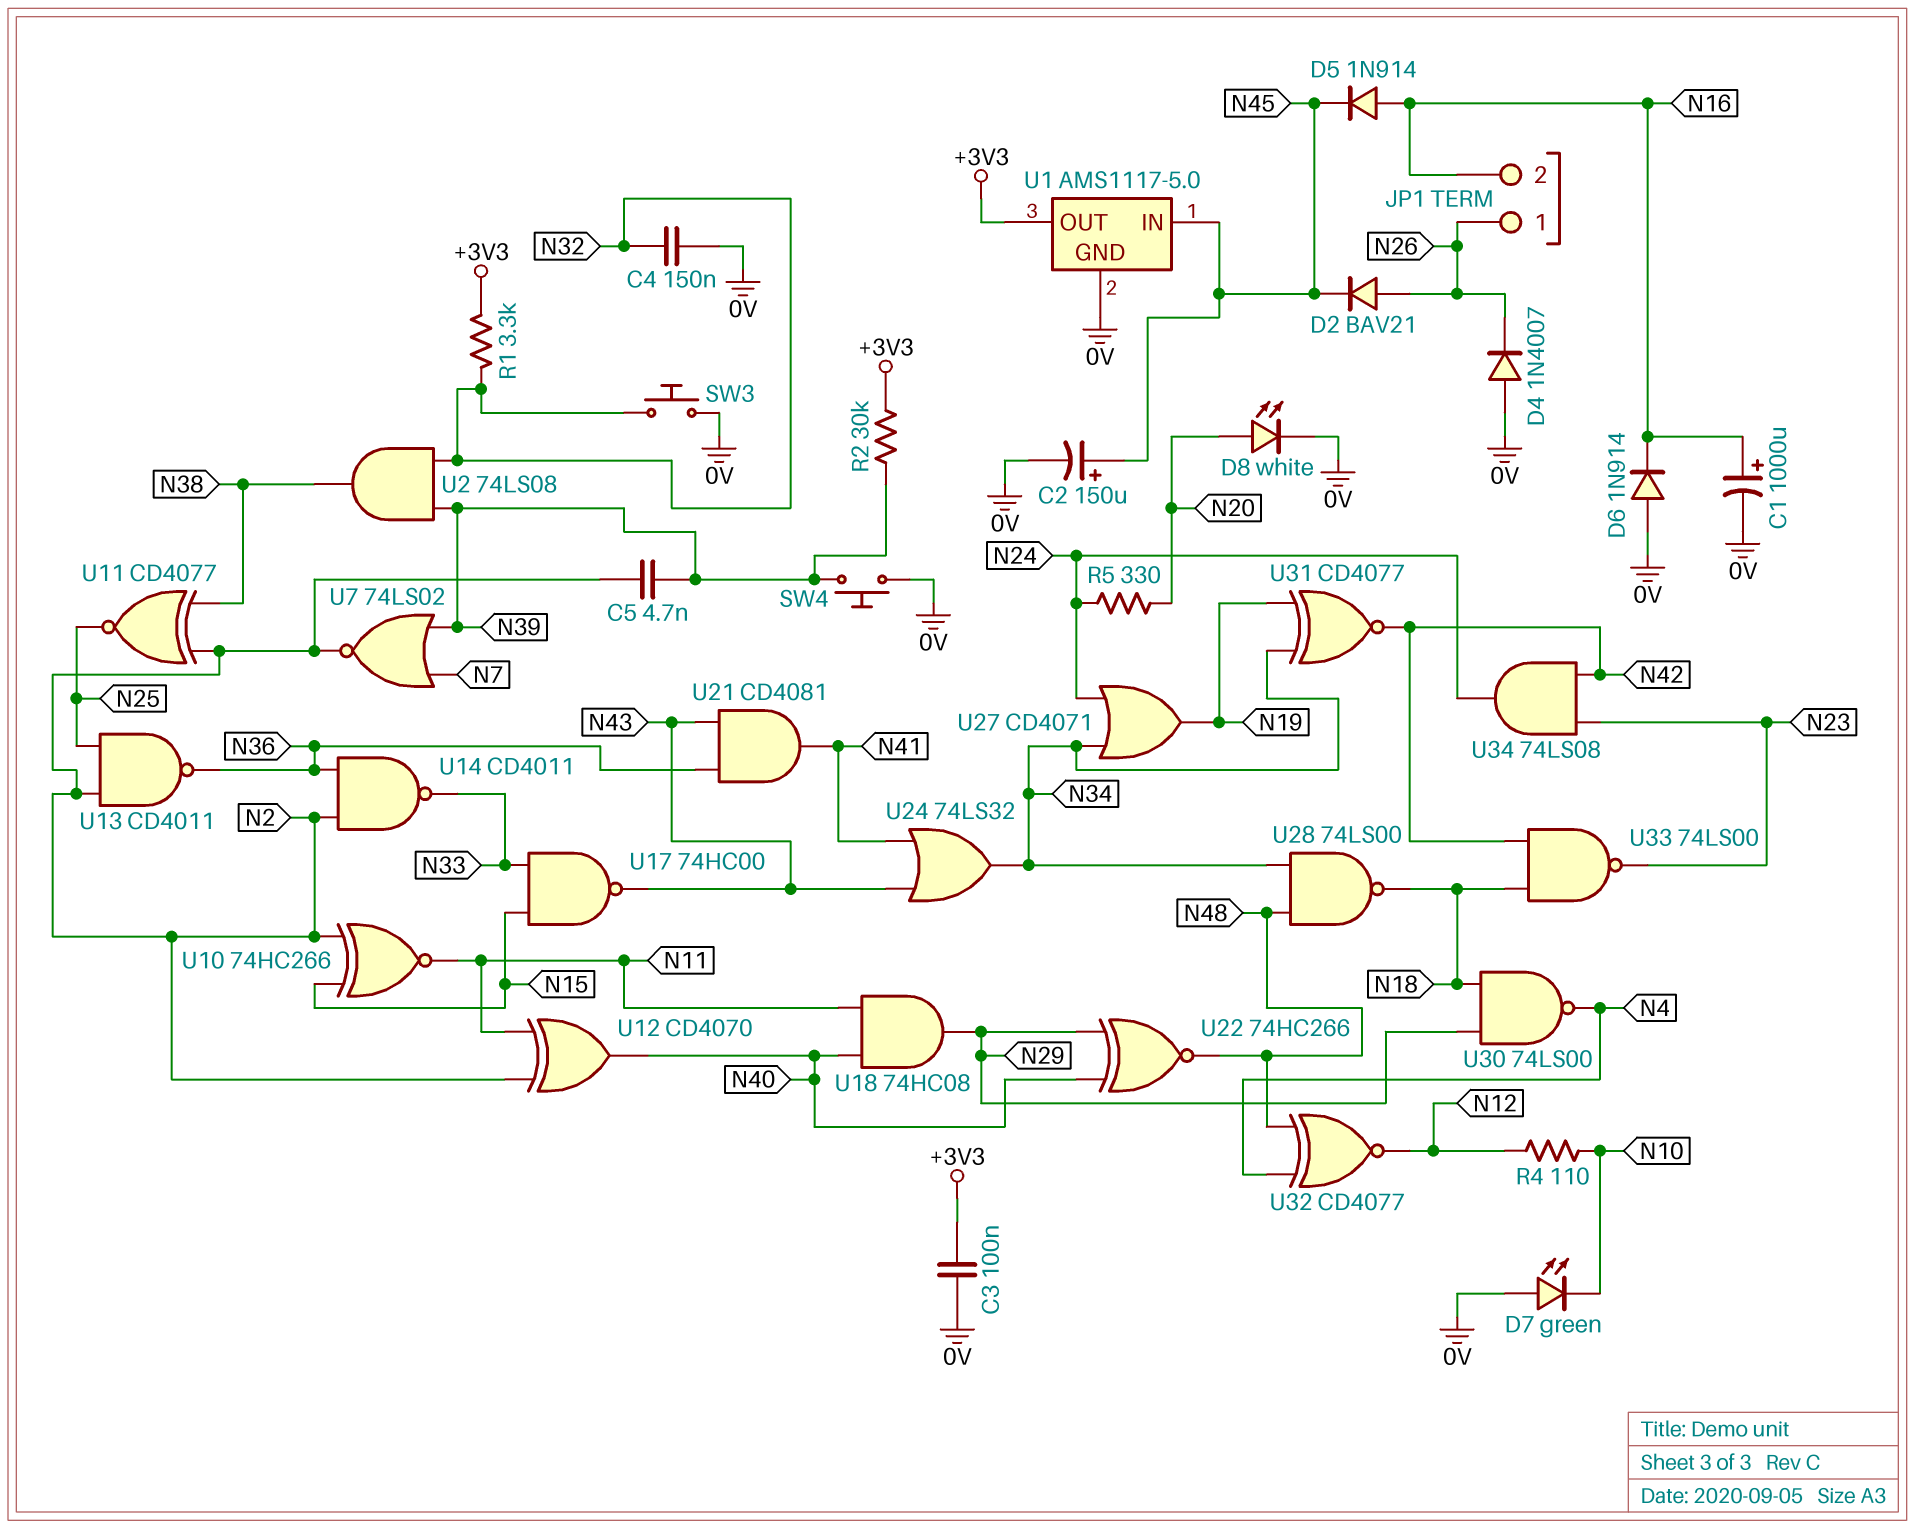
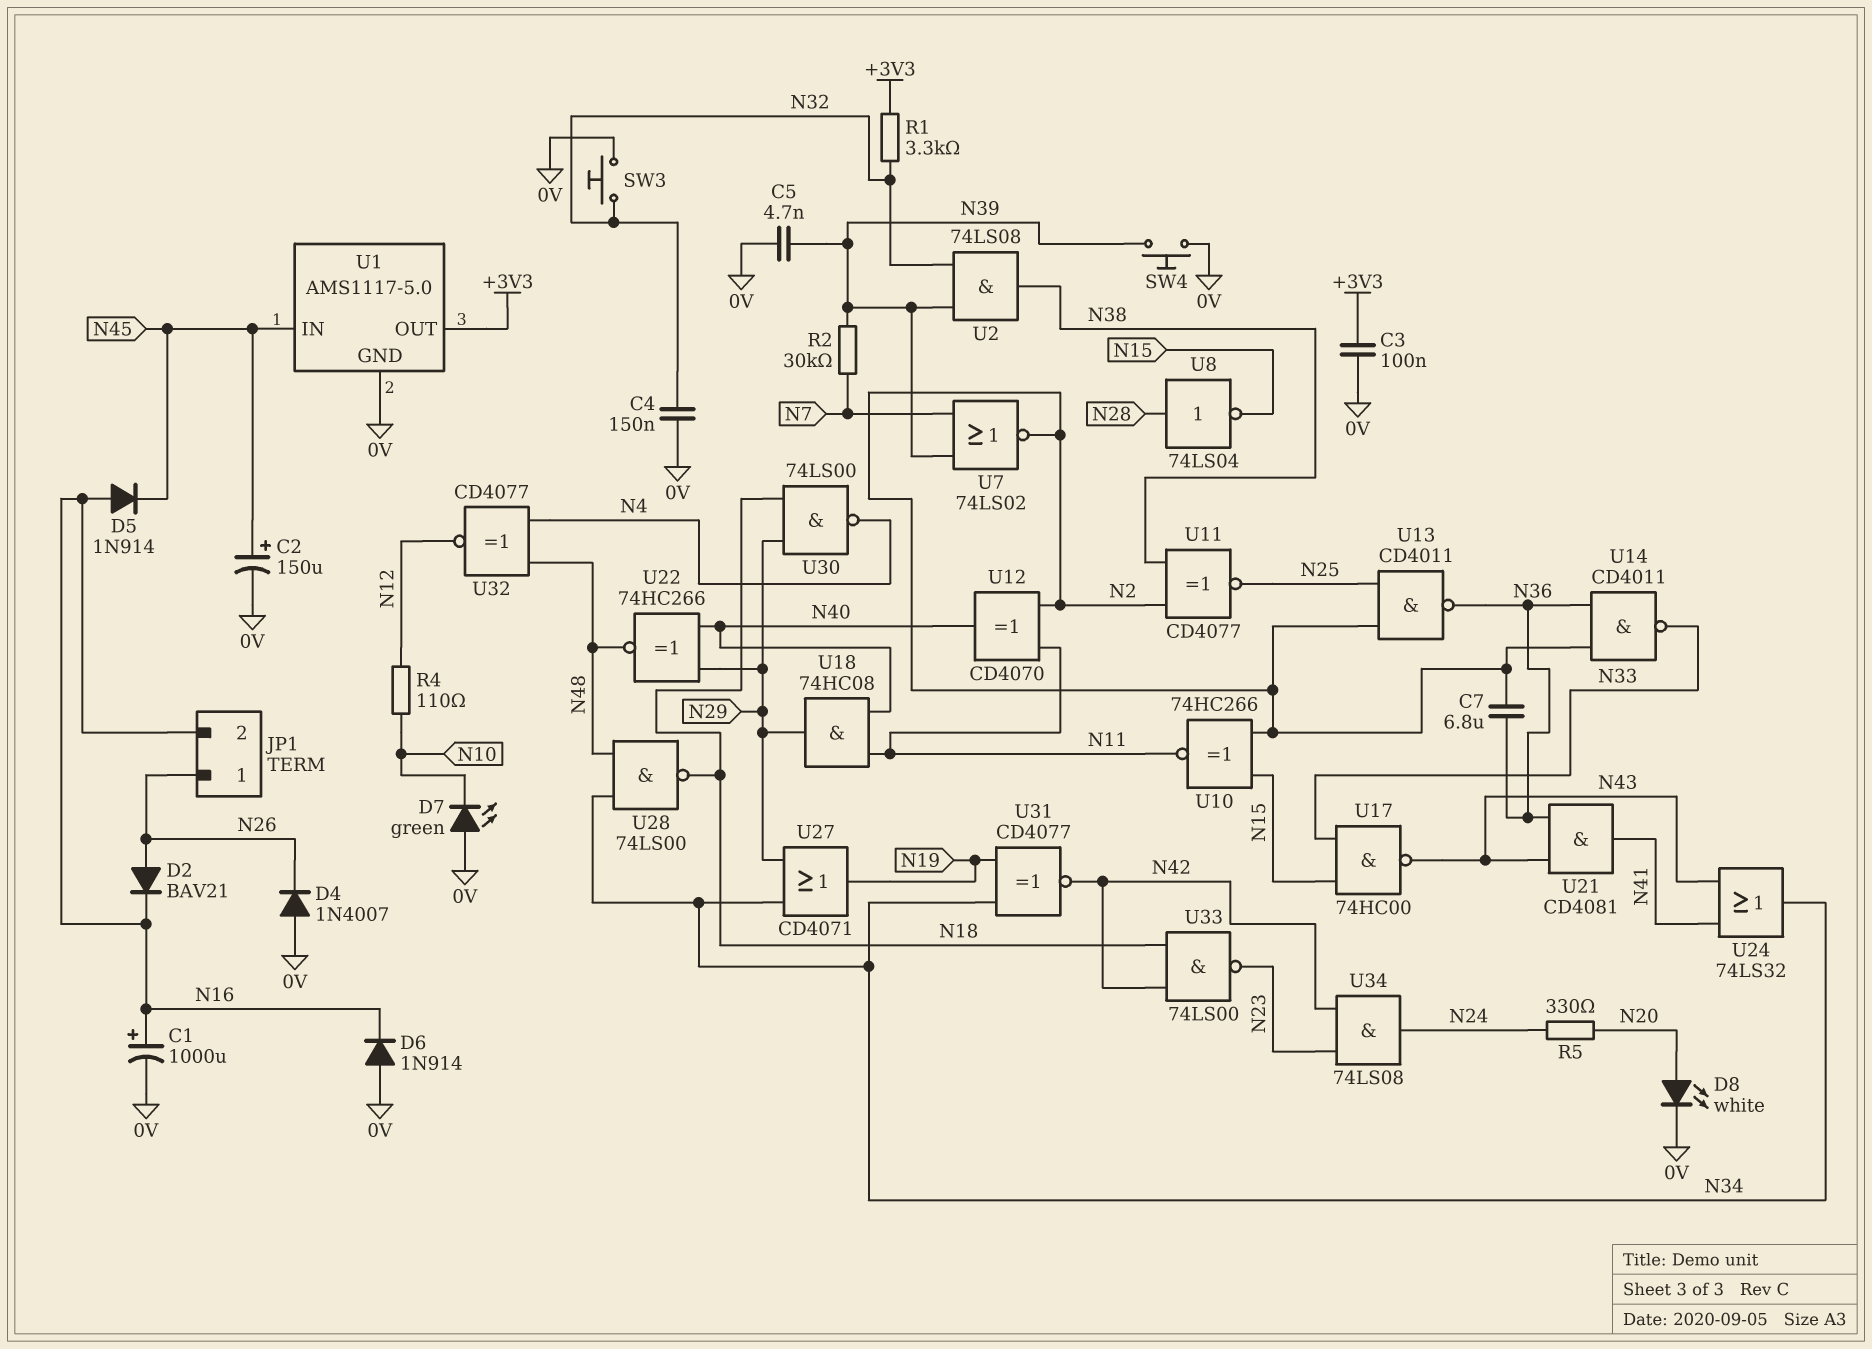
C5: 4.7nF (N2, N39) -> 4.7nF (0V, N39)
C7: none -> 6.8uF (N2, N36)
D2: diode BAV21 (A N26, K N45) -> diode BAV21 (A N26, K N16)
R2: 30k (+3V3, N39) -> 30k (N7, N39)
U8: none -> NOT 74LS04 (in N28, out N15)
U27: OR CD4071 (in N24, in N34, out N19) -> OR CD4071 (in N29, in N34, out N19)

